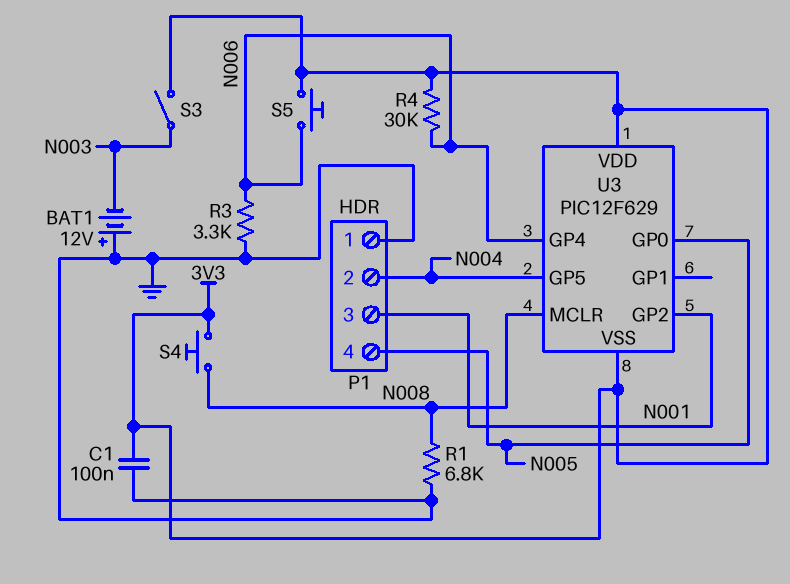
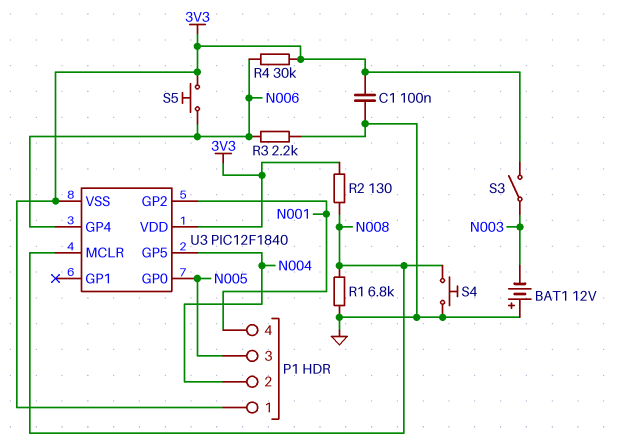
P1 pin 1: GND -> 3V3
P1 pin 3: N001 -> N005
P1 pin 4: N005 -> N001
R2: none -> 130 (3V3, N008)
R3: 3.3k (GND, N006) -> 2.2k (GND, N006)
S4: button (3V3, N008) -> button (GND, N008)
U3: PIC12F629 -> PIC12F1840

